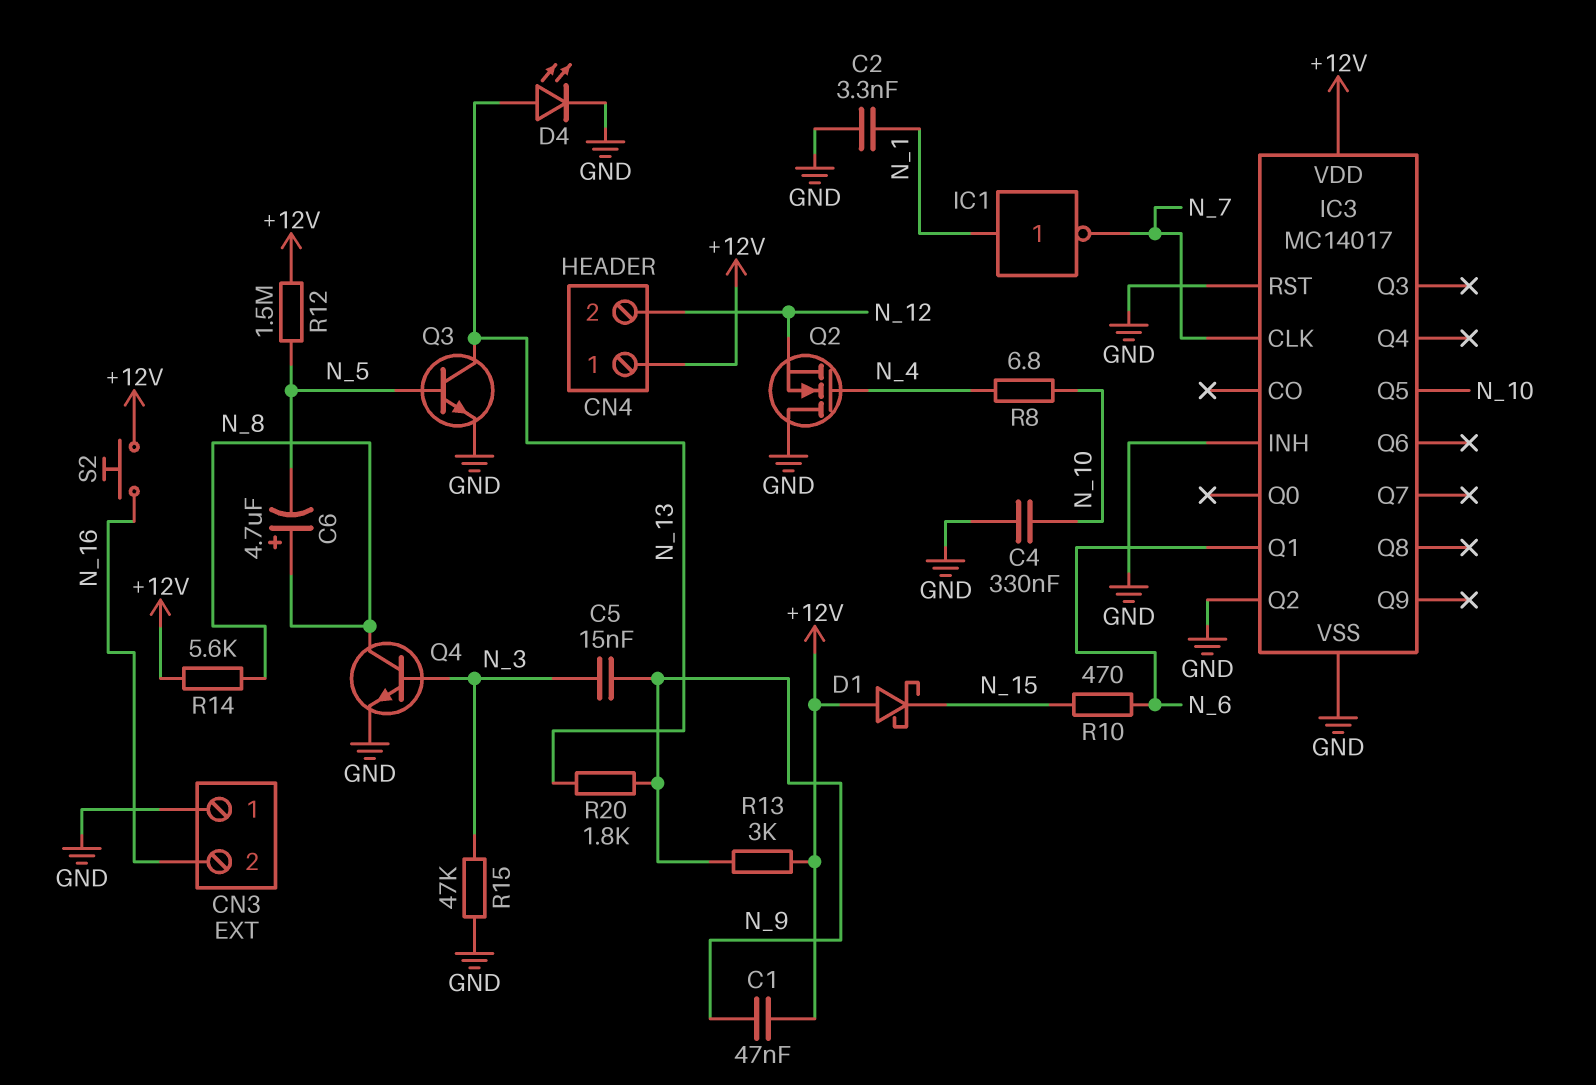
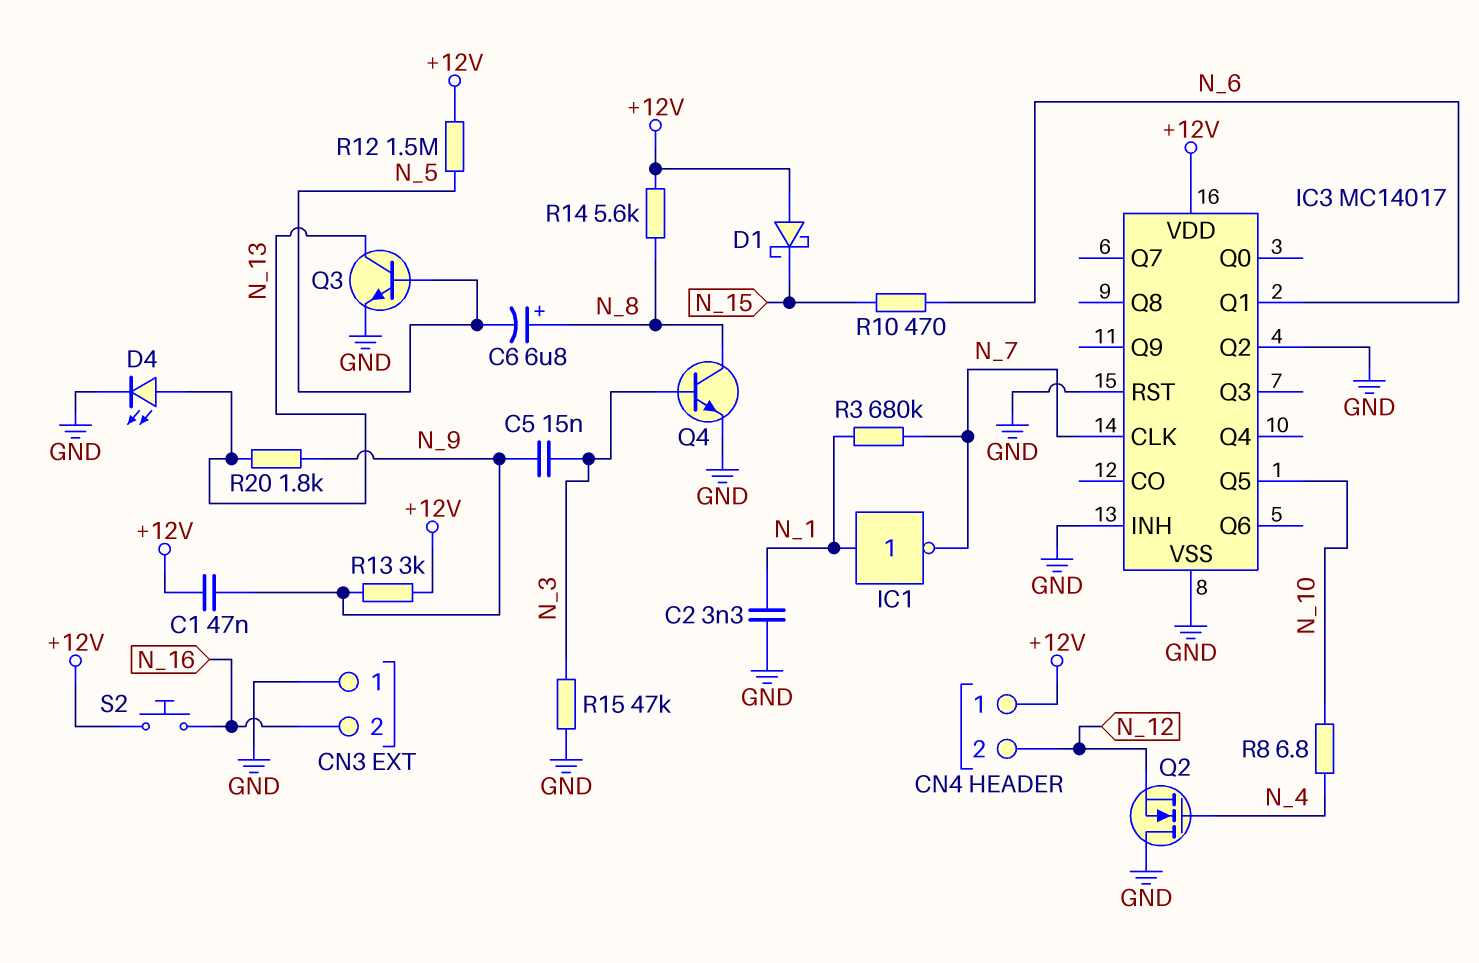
C4: 330nF (GND, N_10) -> none
C6: 4.7uF (plus N_8, minus N_5) -> 6.8uF (plus N_8, minus N_5)
R3: none -> 680k (N_1, N_7)

